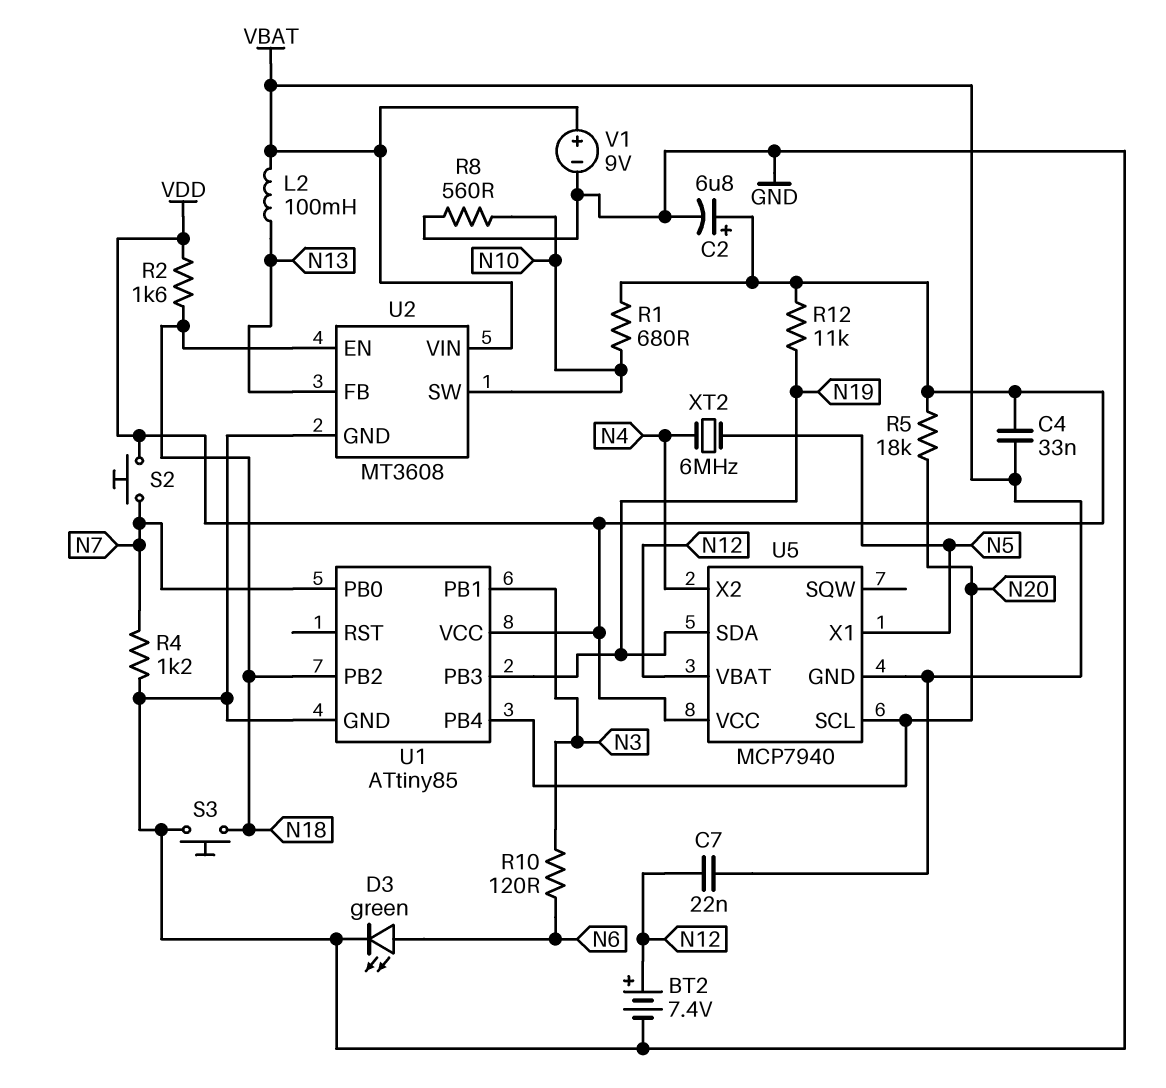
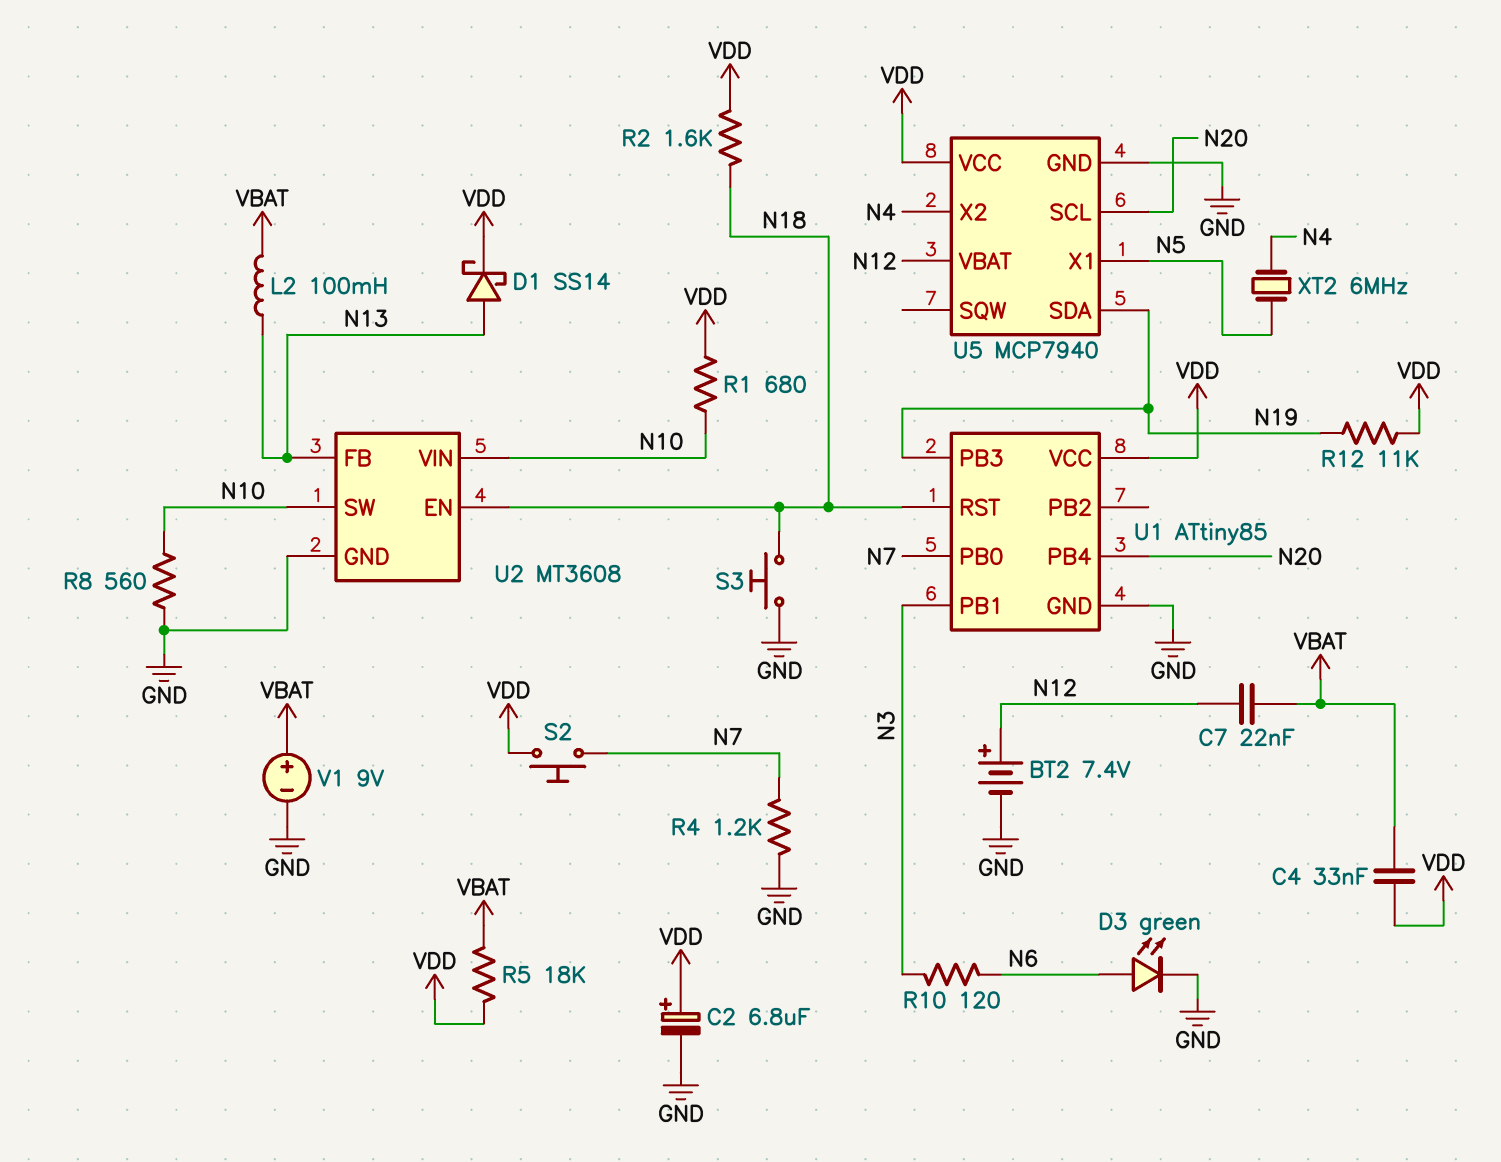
D1: none -> schottky SS14 (A N13, K VDD)
R5: 18k (N20, VDD) -> 18k (VBAT, VDD)
U1 pin PB2: N18 -> none
U1 pin RST: none -> N18
U2 pin VIN: VBAT -> N10
U5 pin GND: VBAT -> GND

